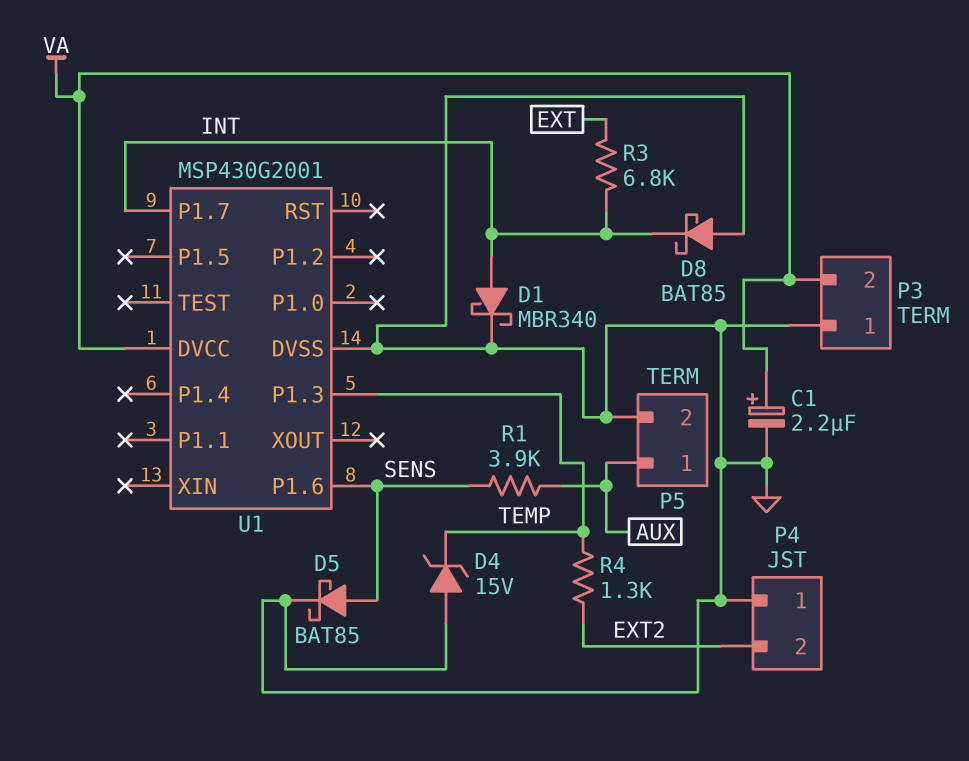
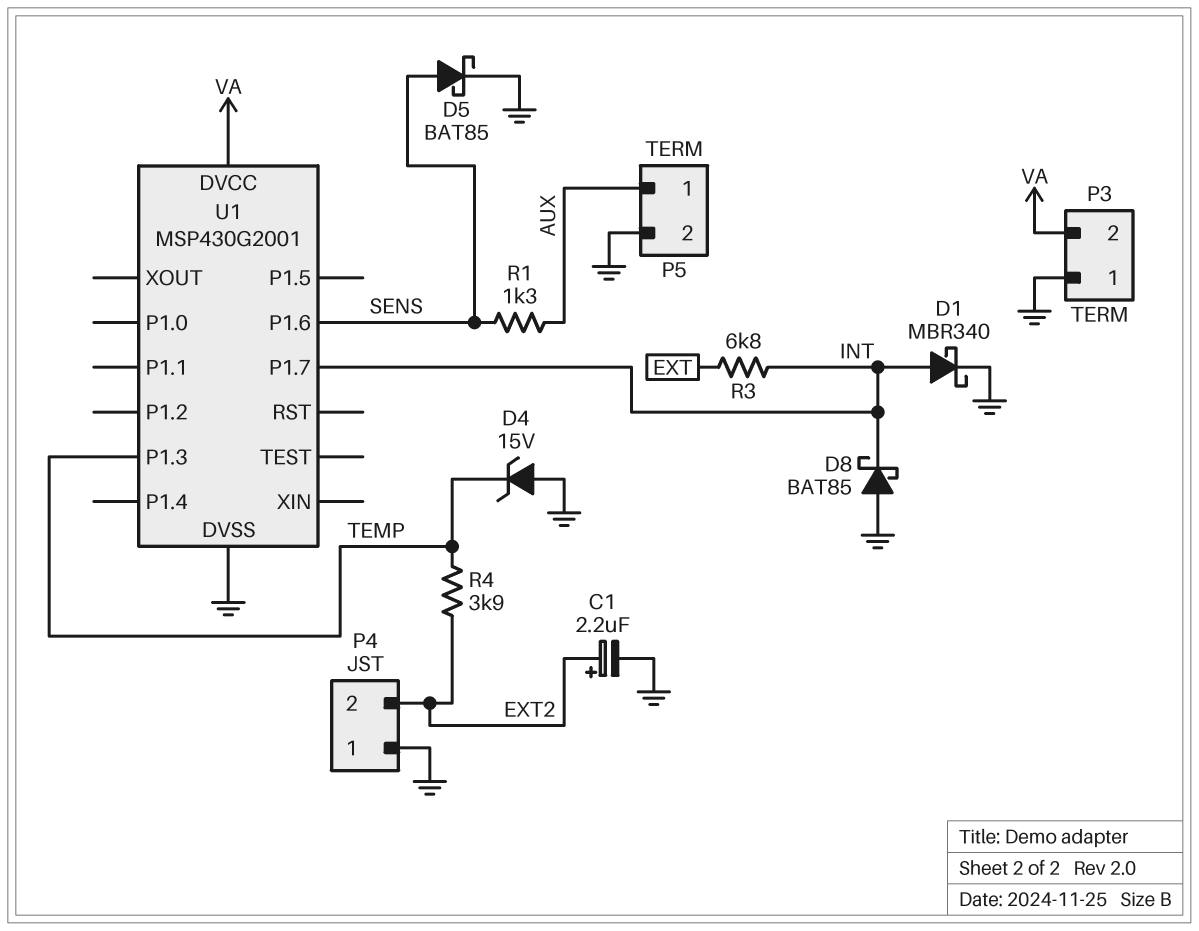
C1: 2.2uF (plus VA, minus GND) -> 2.2uF (plus EXT2, minus GND)
R1: 3.9k (AUX, SENS) -> 1.3k (AUX, SENS)
R4: 1.3k (EXT2, TEMP) -> 3.9k (EXT2, TEMP)

